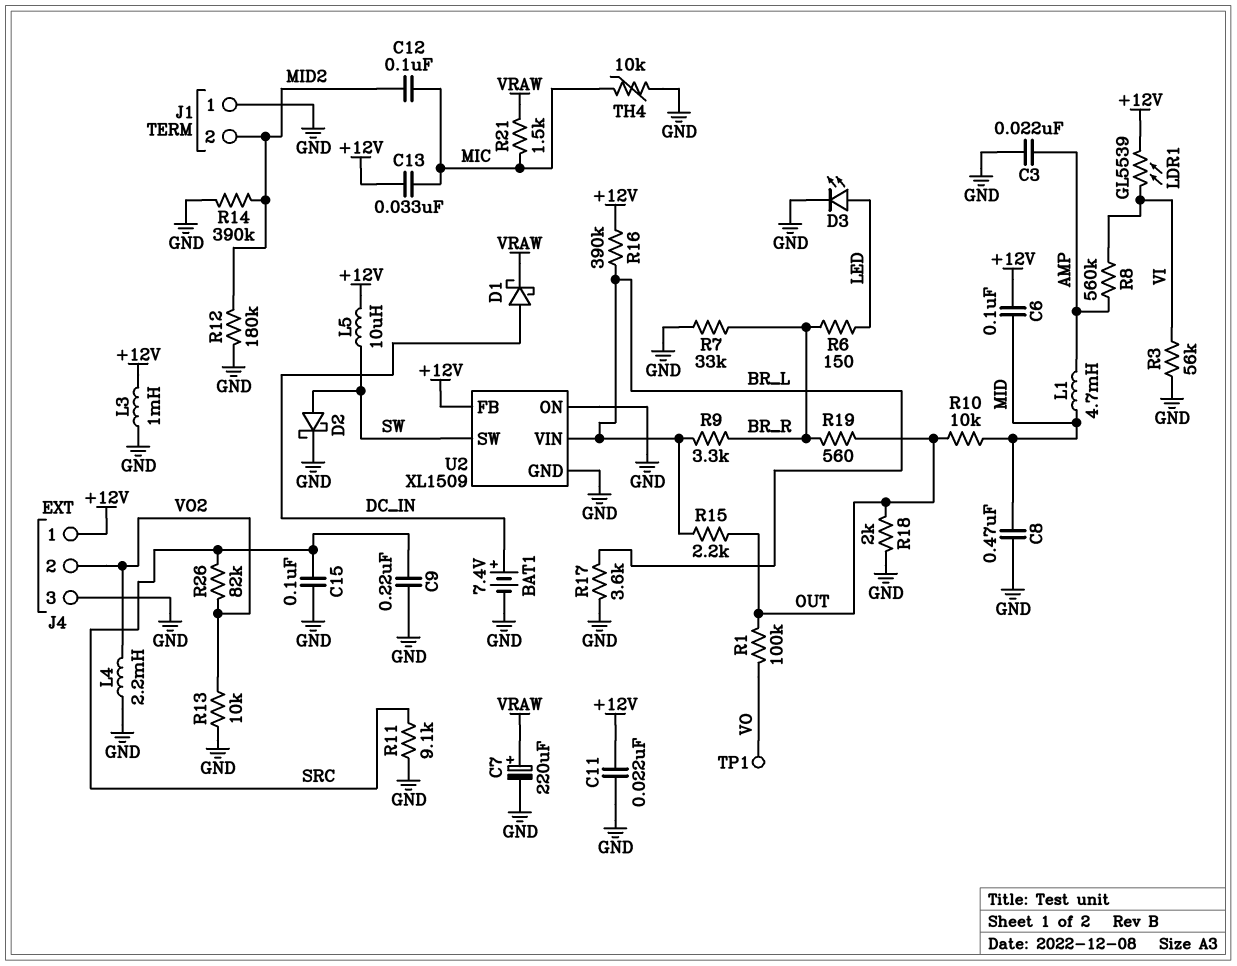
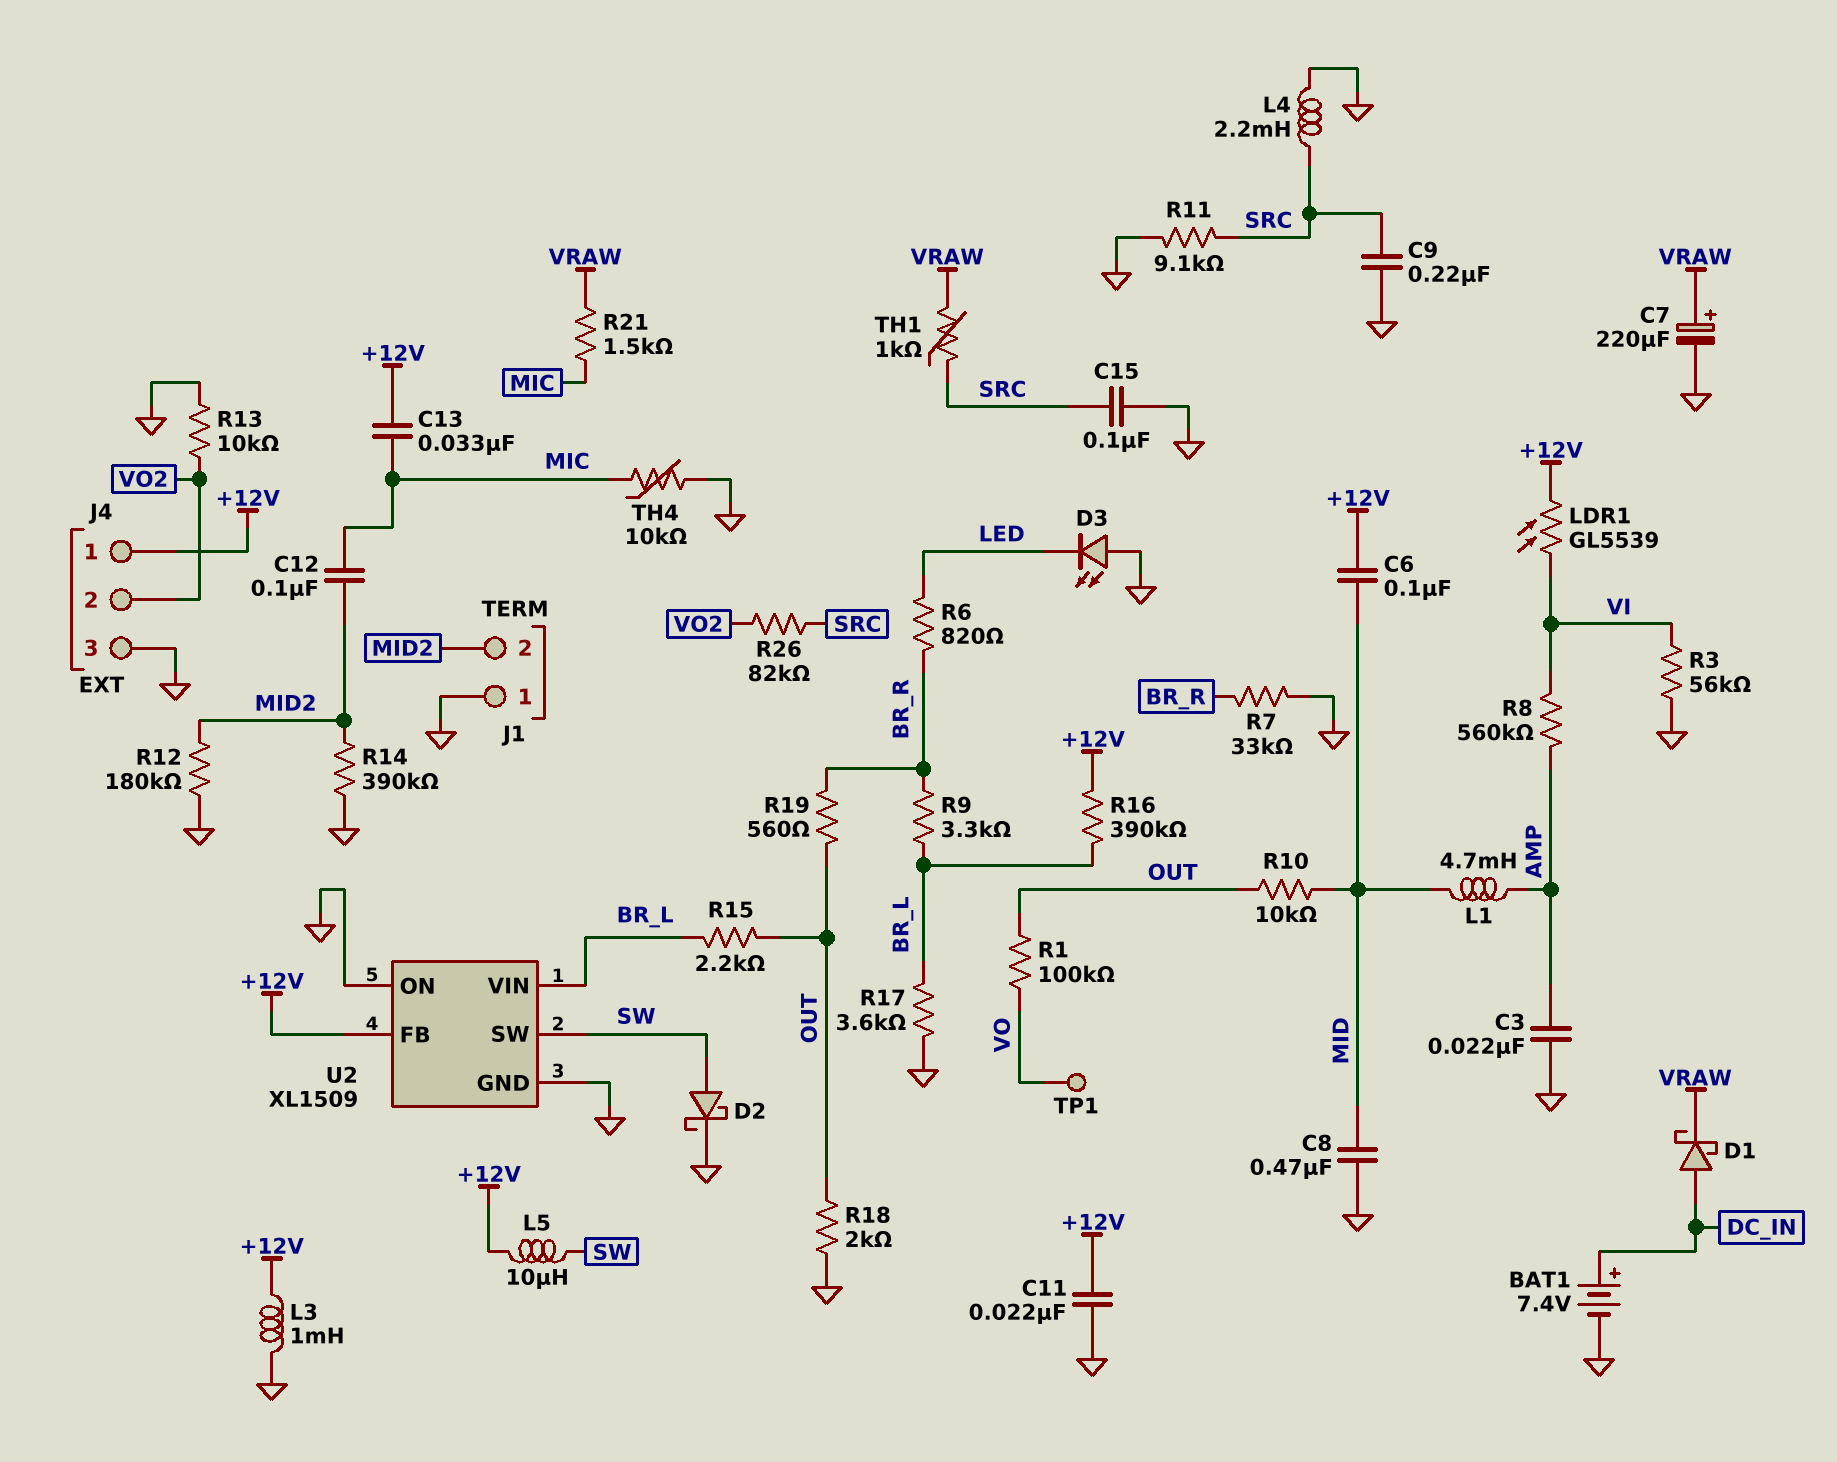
D3: LED (A LED, K GND) -> LED (A GND, K LED)
L4: 2.2mH (GND, VO2) -> 2.2mH (GND, SRC)
R6: 150 (BR_R, LED) -> 820 (BR_R, LED)
TH1: none -> 1k (SRC, VRAW)

